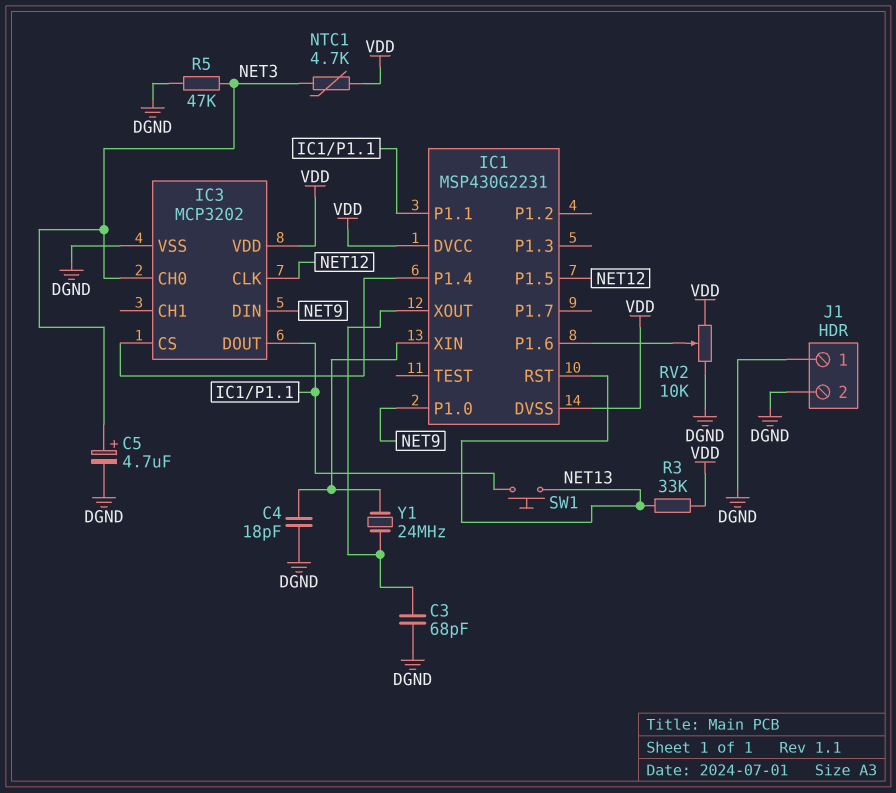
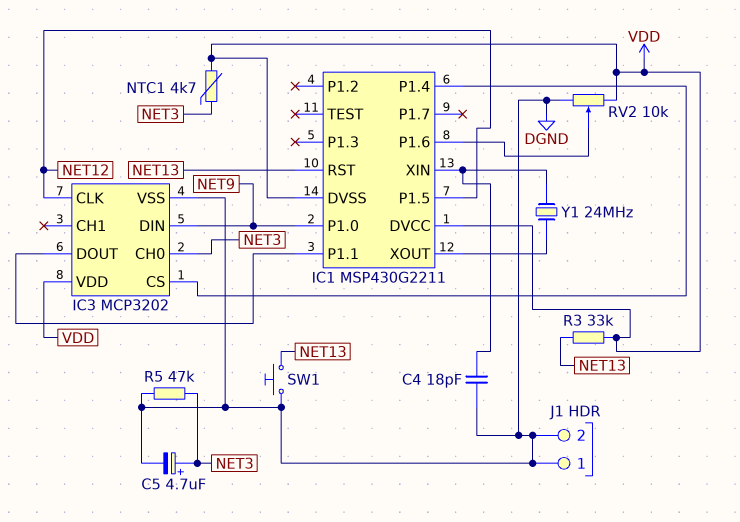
C3: 68pF (DGND, IC1/XOUT) -> none
IC1: MSP430G2231 -> MSP430G2211
SW1: button (IC1/P1.1, NET13) -> button (DGND, NET13)

